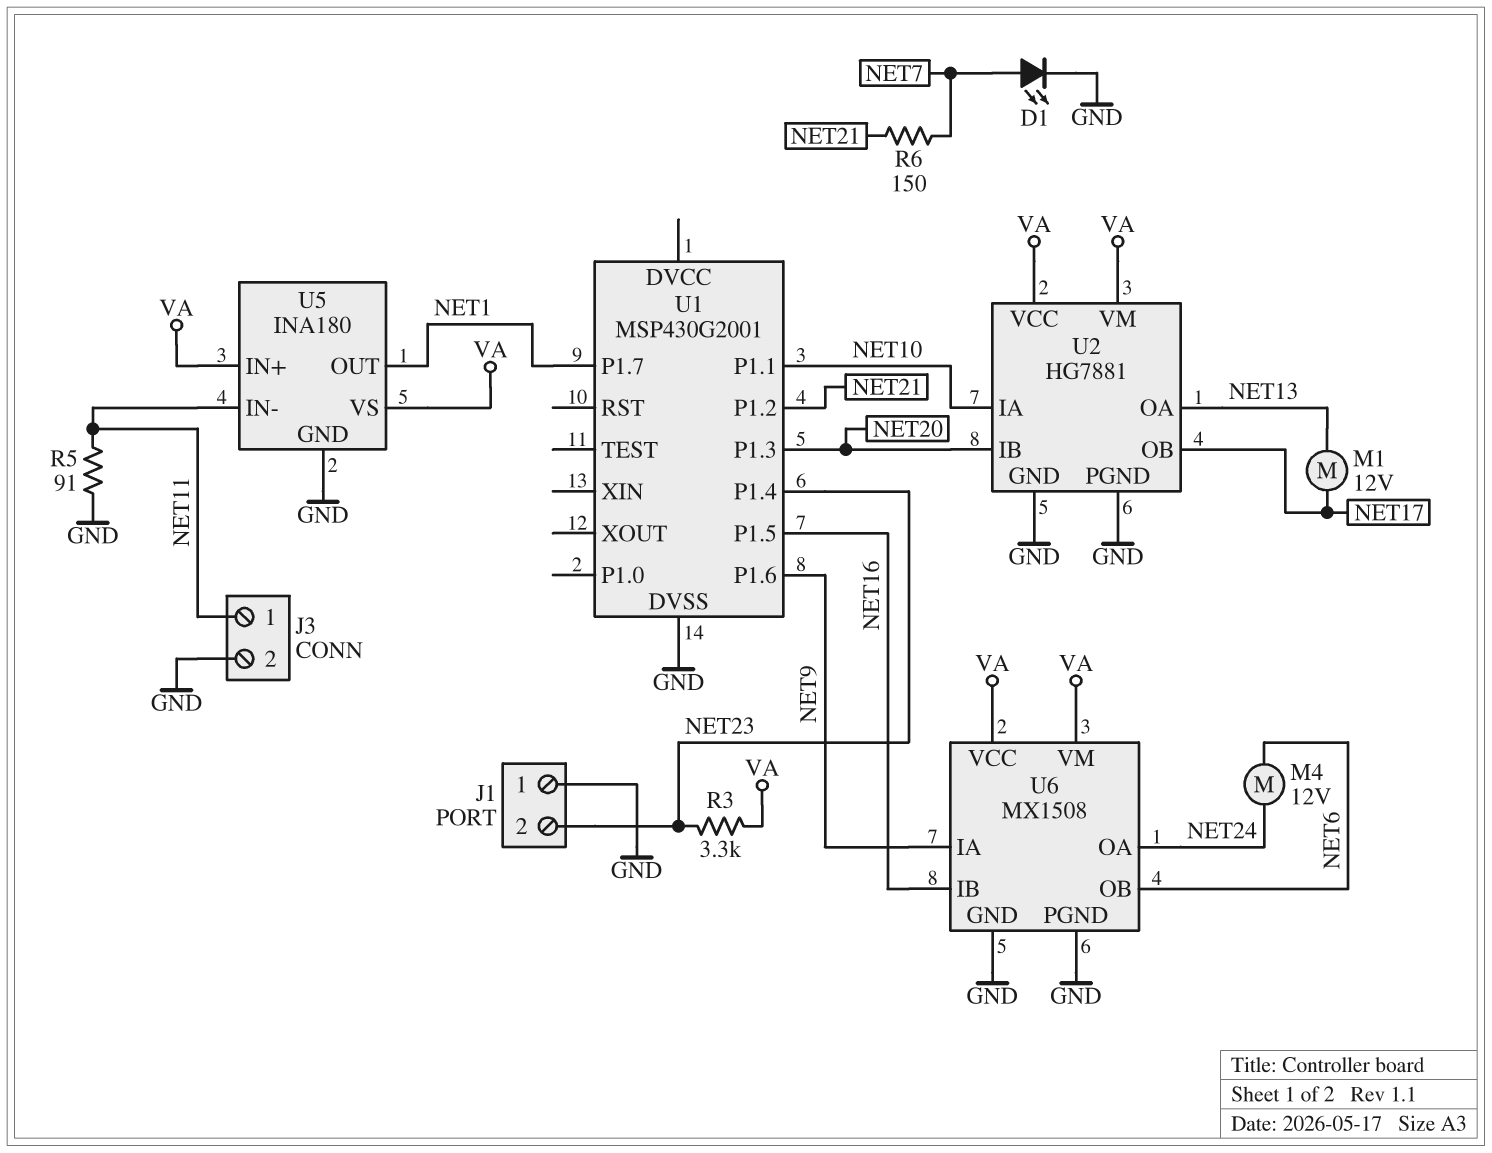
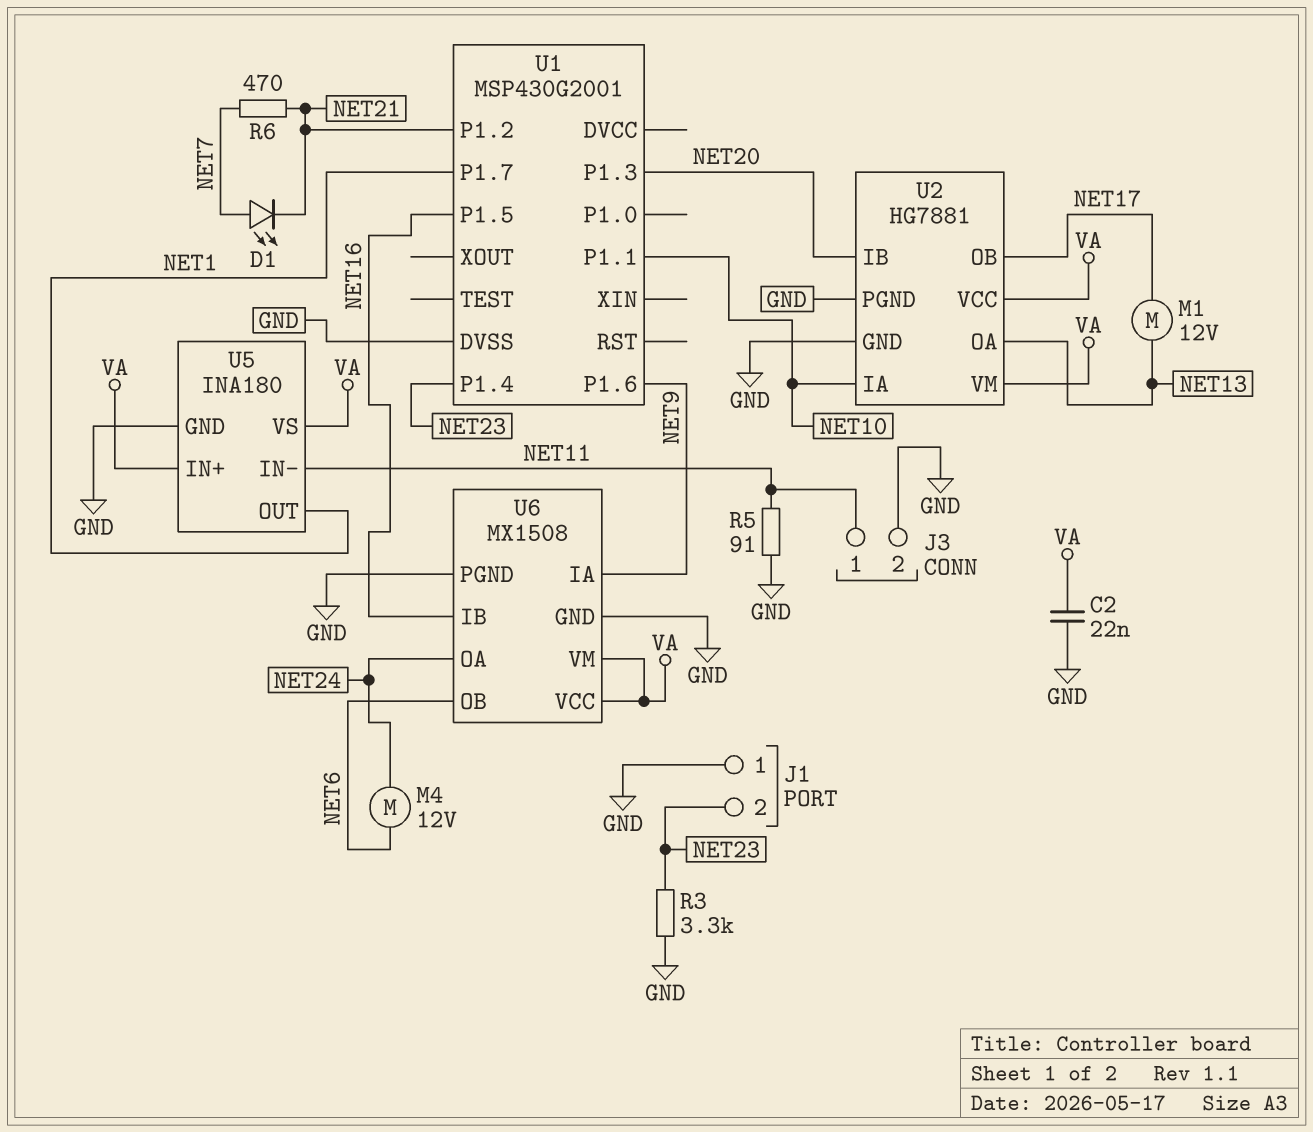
C2: none -> 22nF (GND, VA)
D1: LED (A NET7, K GND) -> LED (A NET7, K NET21)
R3: 3.3k (NET23, VA) -> 3.3k (GND, NET23)
R6: 150 (NET7, NET21) -> 470 (NET7, NET21)

